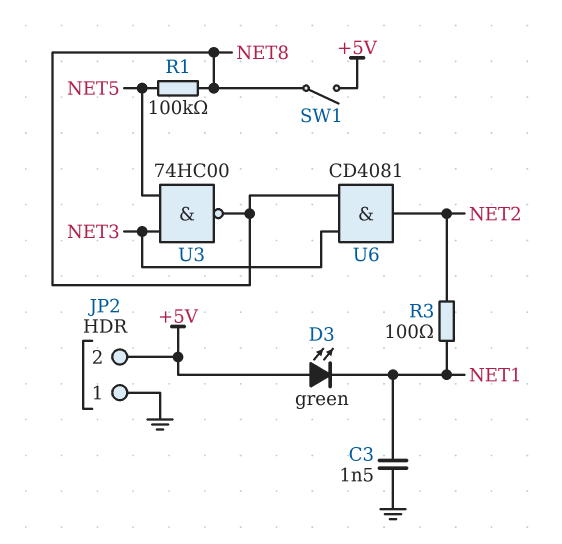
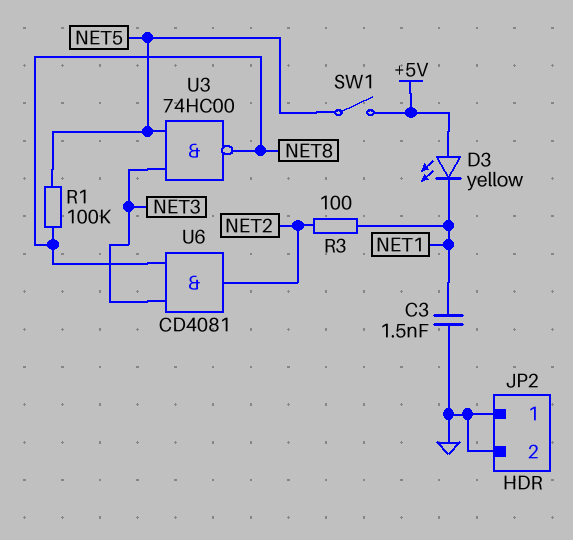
D3: LED green (A +5V, K NET1) -> LED yellow (A +5V, K NET1)
JP2 pin 2: +5V -> GND
SW1: switch (+5V, NET8) -> switch (+5V, NET5)

